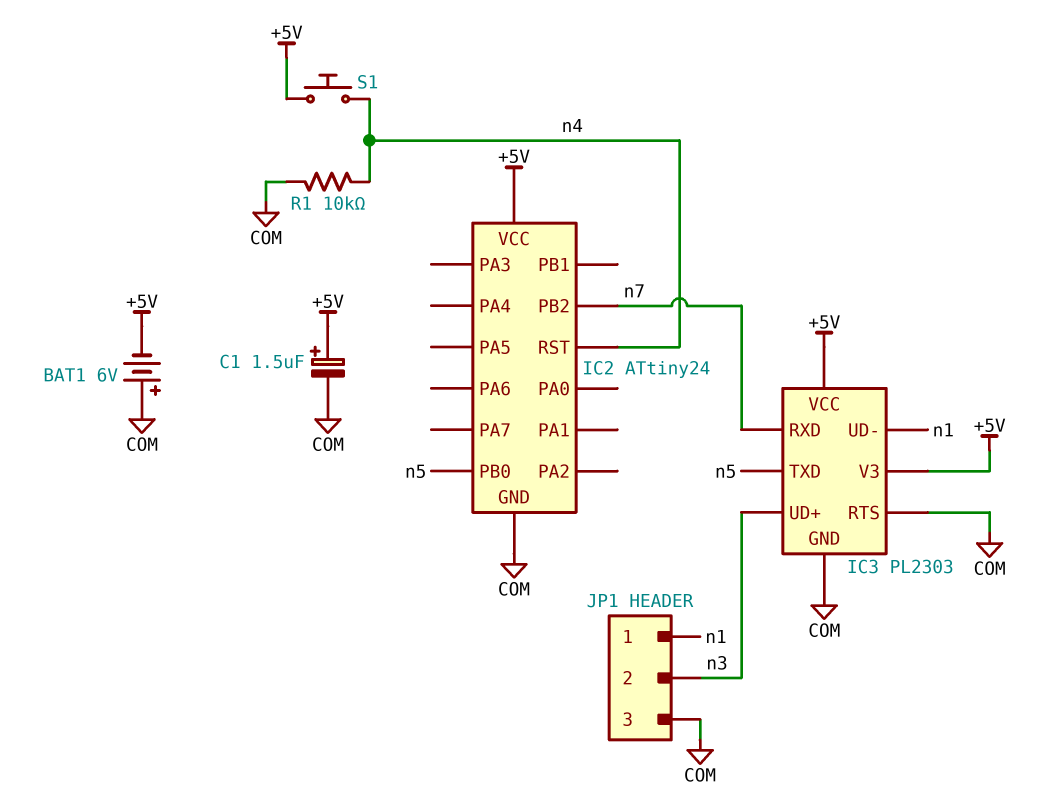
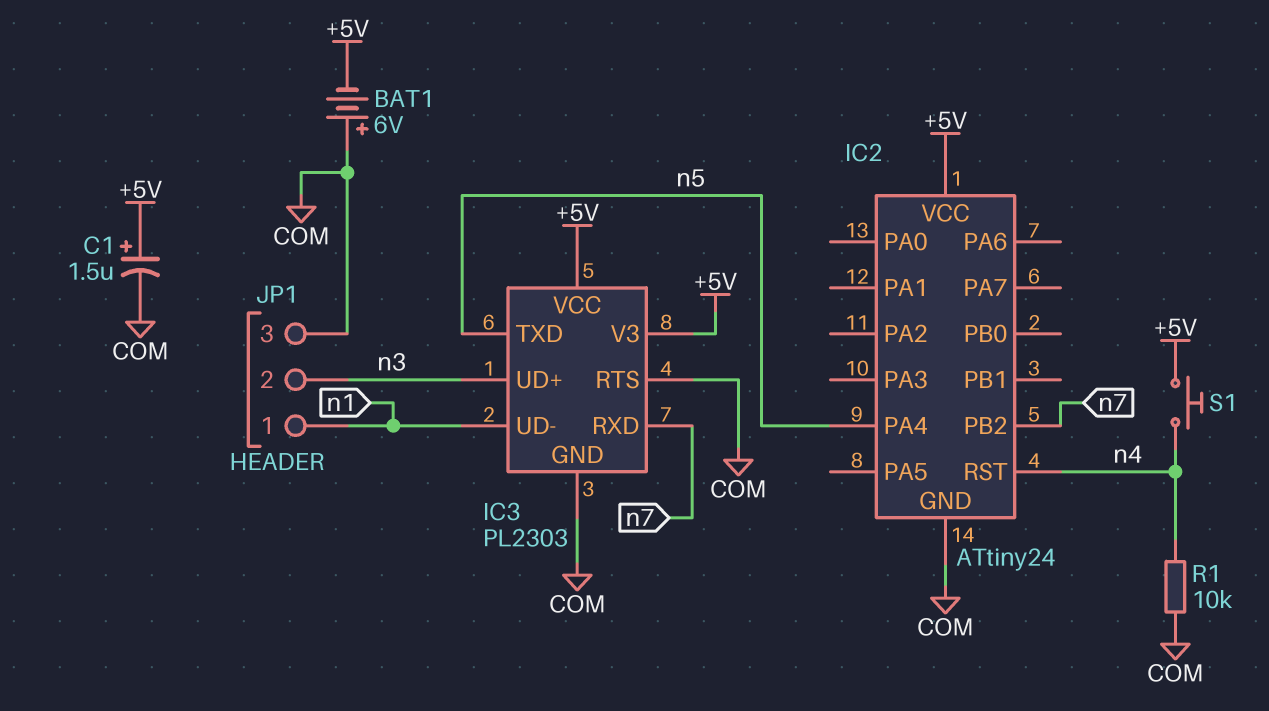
IC2 pin PA4: none -> n5
IC2 pin PB0: n5 -> none

